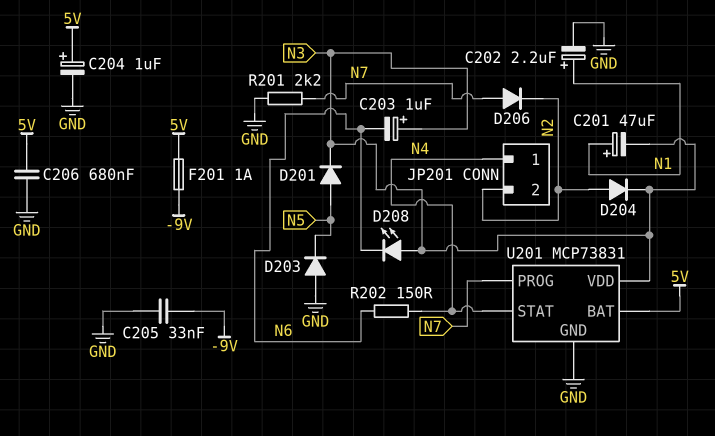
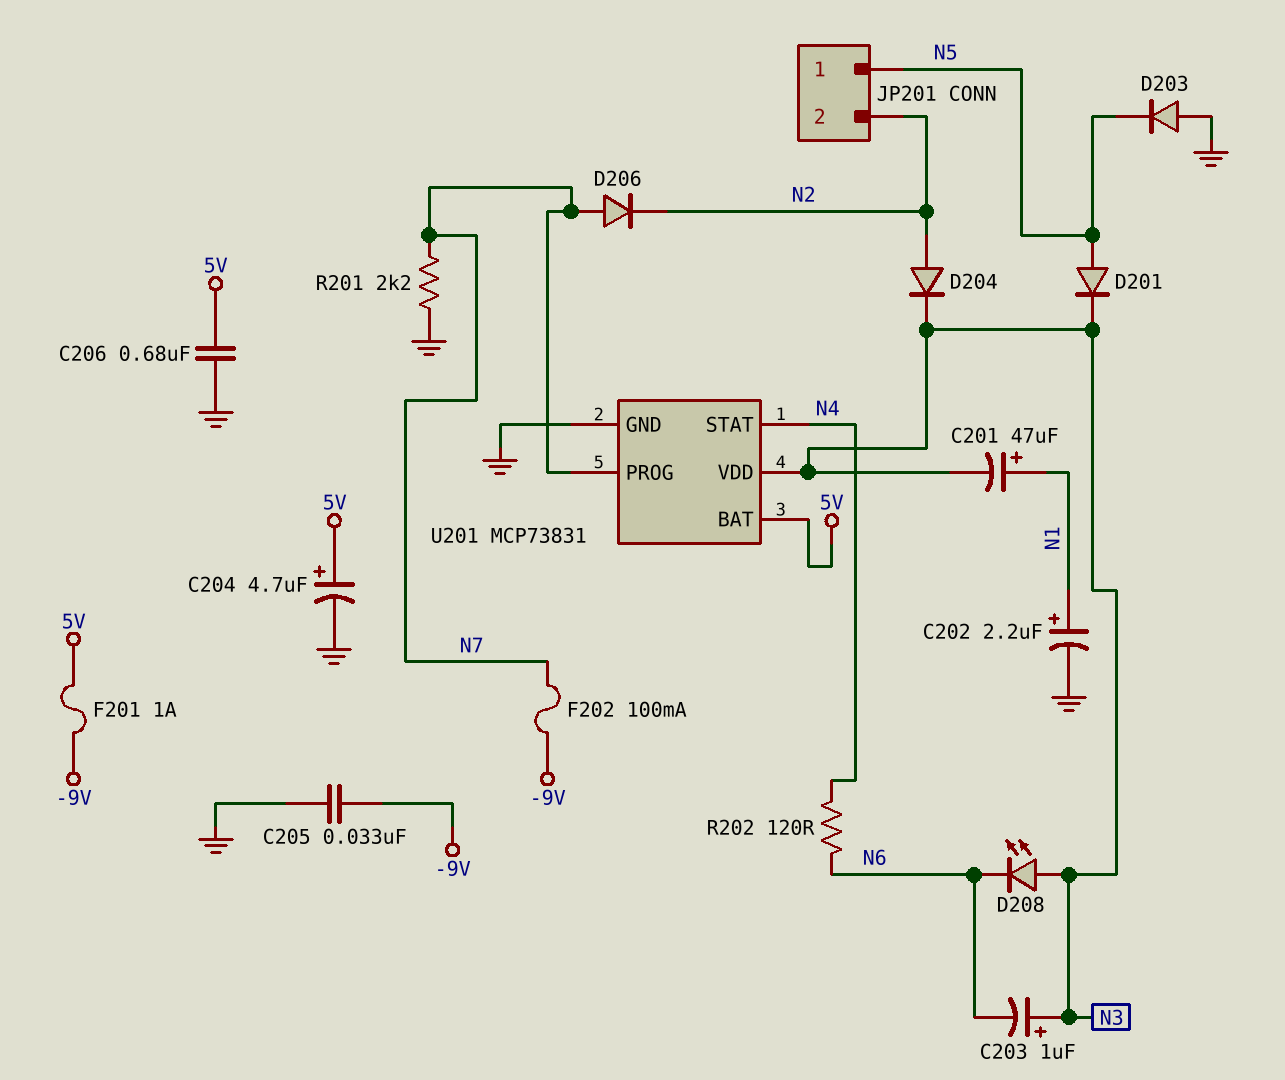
C204: 1uF (plus 5V, minus GND) -> 4.7uF (plus 5V, minus GND)
F202: none -> 100mA (-9V, N7)
JP201 pin 1: N4 -> N5
R202: 150 (N4, N6) -> 120 (N4, N6)

